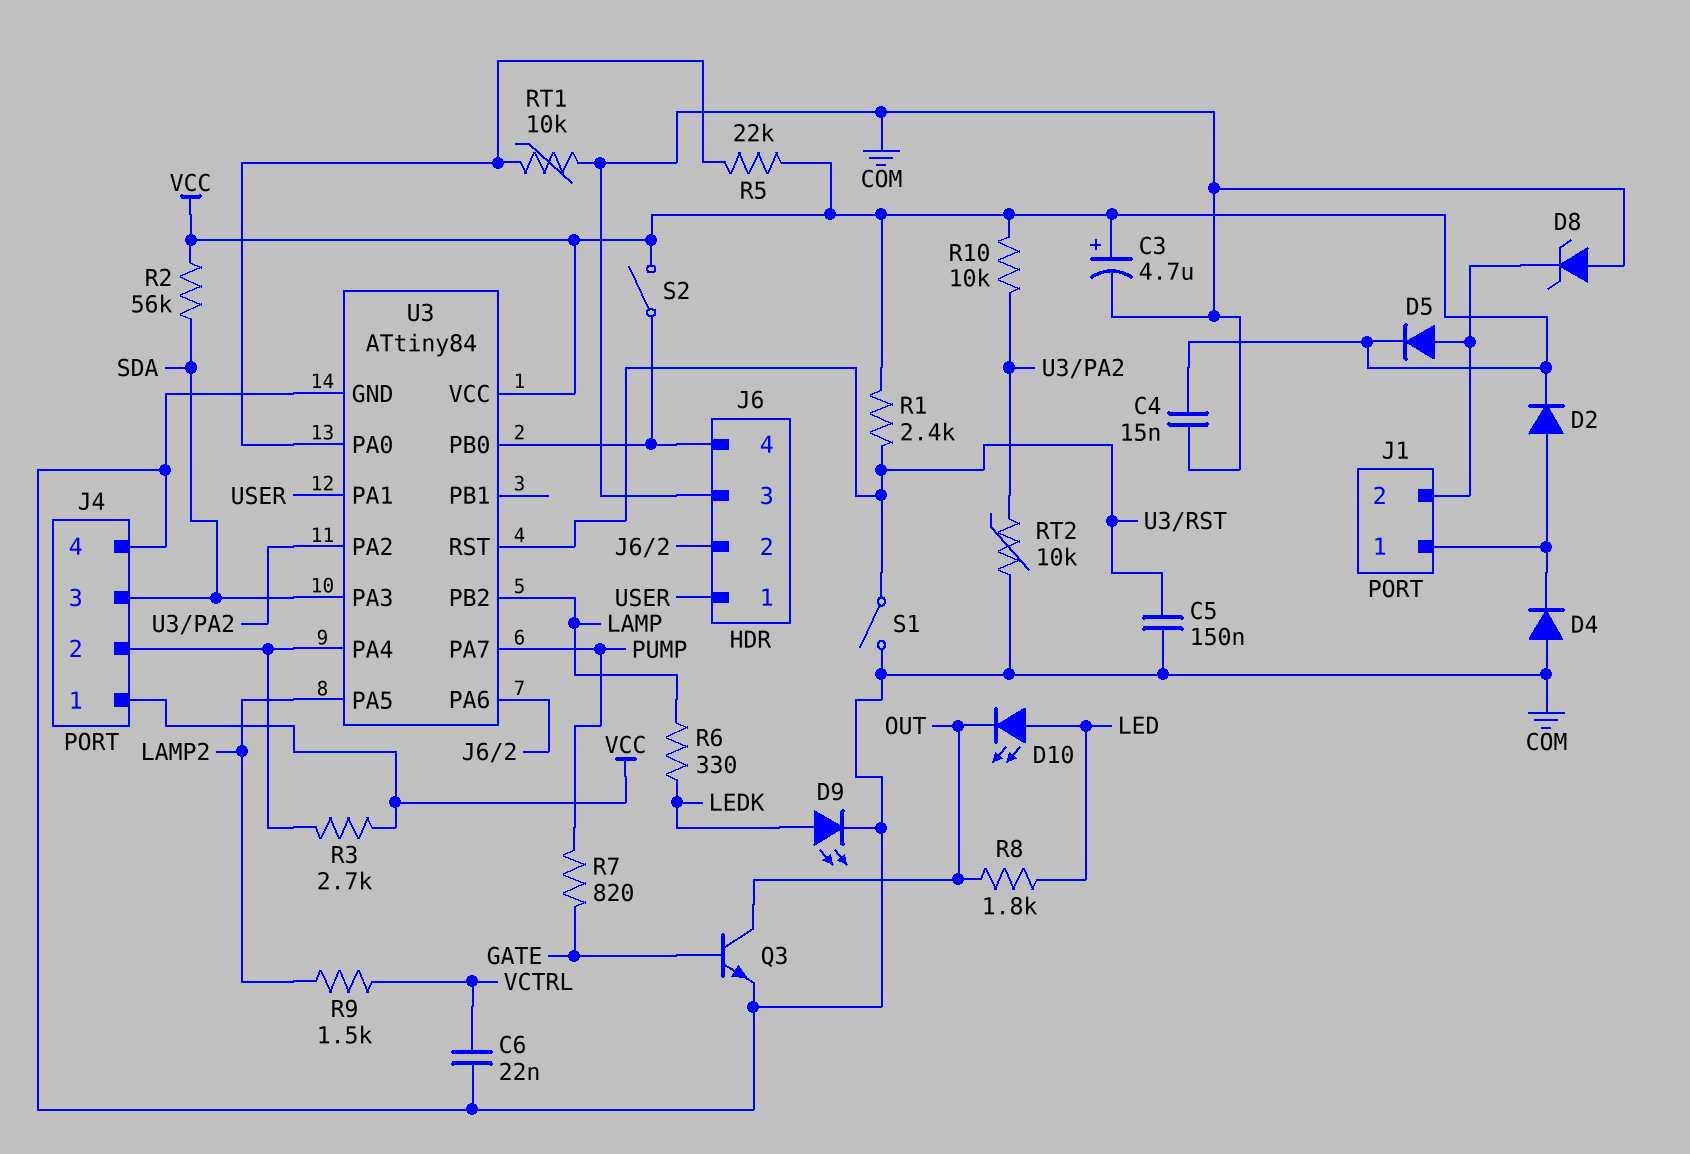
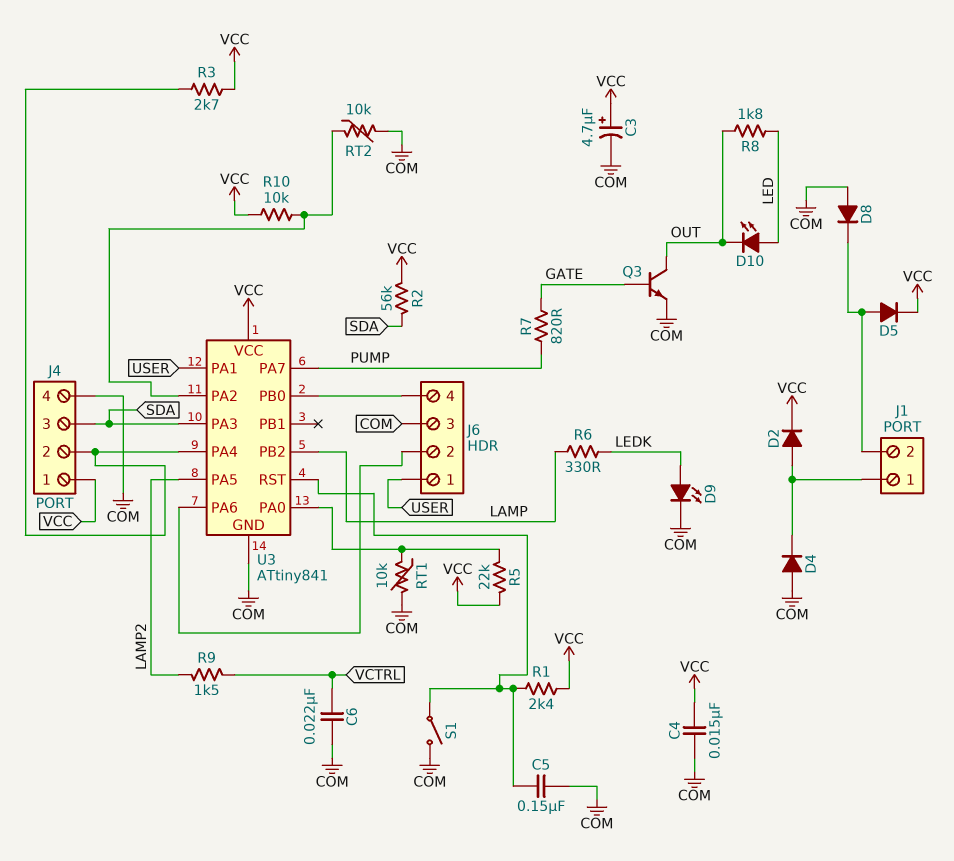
D8: zener (A COM, K J1/2) -> diode (A COM, K J1/2)
S2: switch (J6/4, VCC) -> none
U3: ATtiny84 -> ATtiny841

